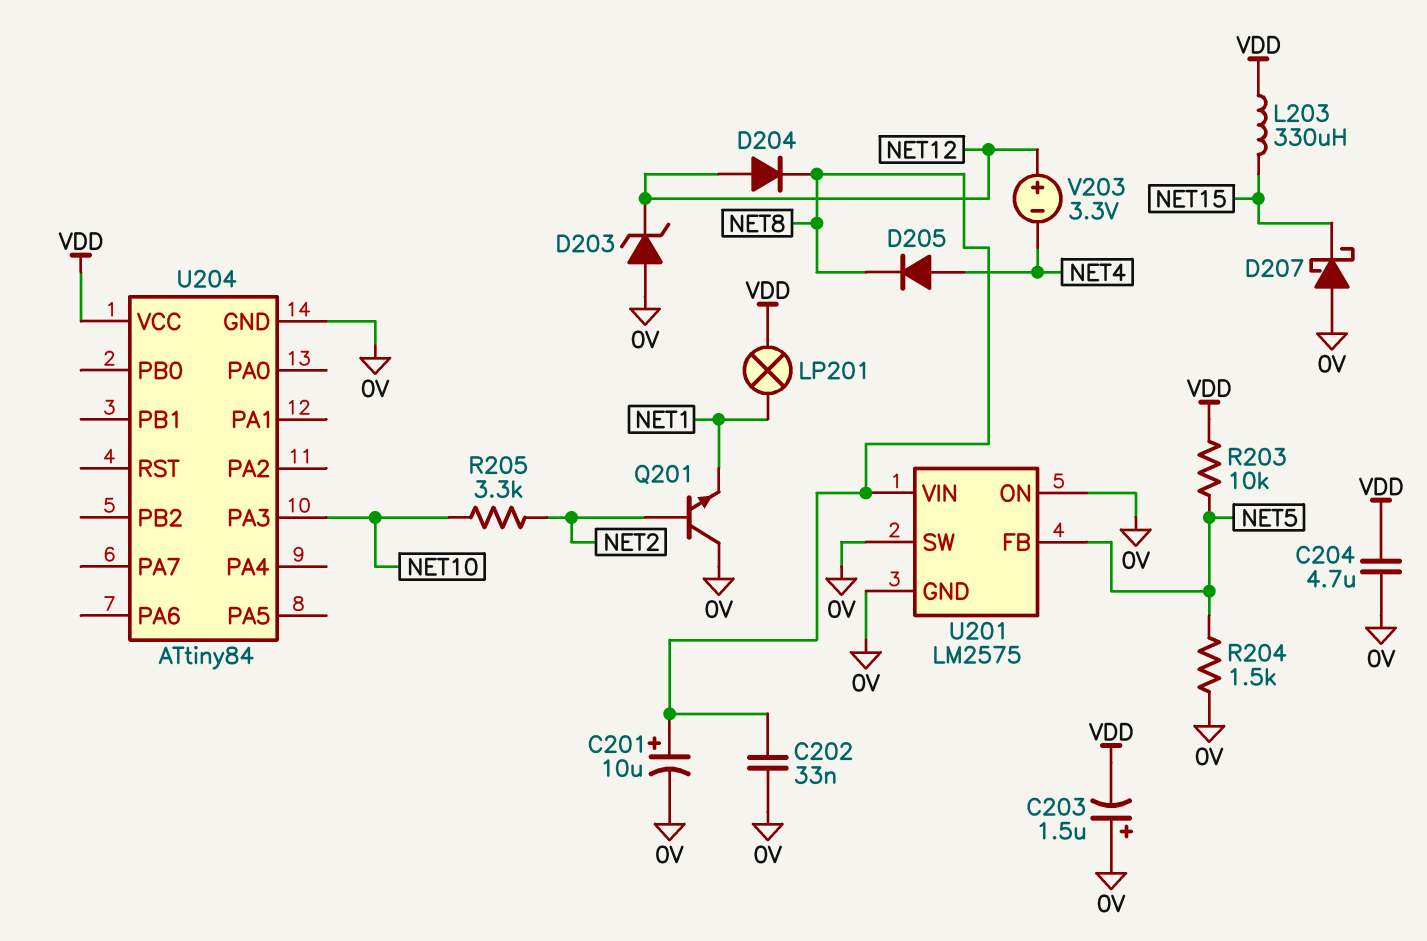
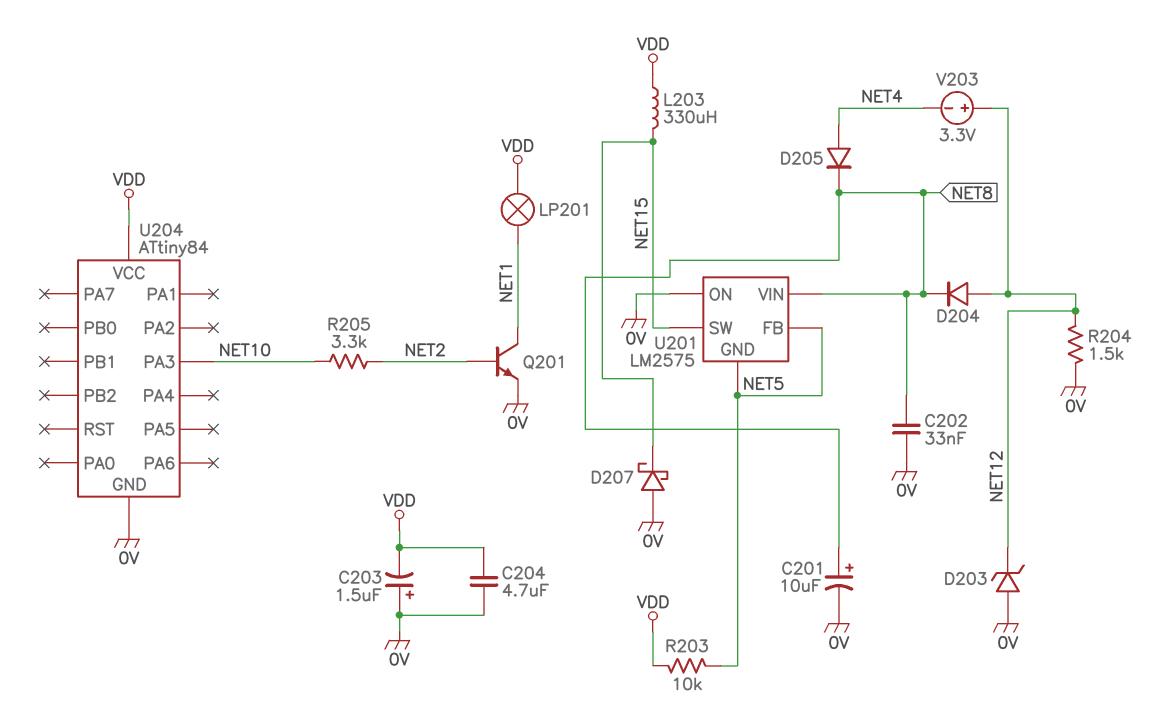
Q201: NPN (B NET2, C 0V, E NET1) -> NPN (B NET2, C NET1, E 0V)
R204: 1.5k (0V, NET5) -> 1.5k (0V, NET12)
U201 pin GND: 0V -> NET5
U201 pin SW: 0V -> NET15

